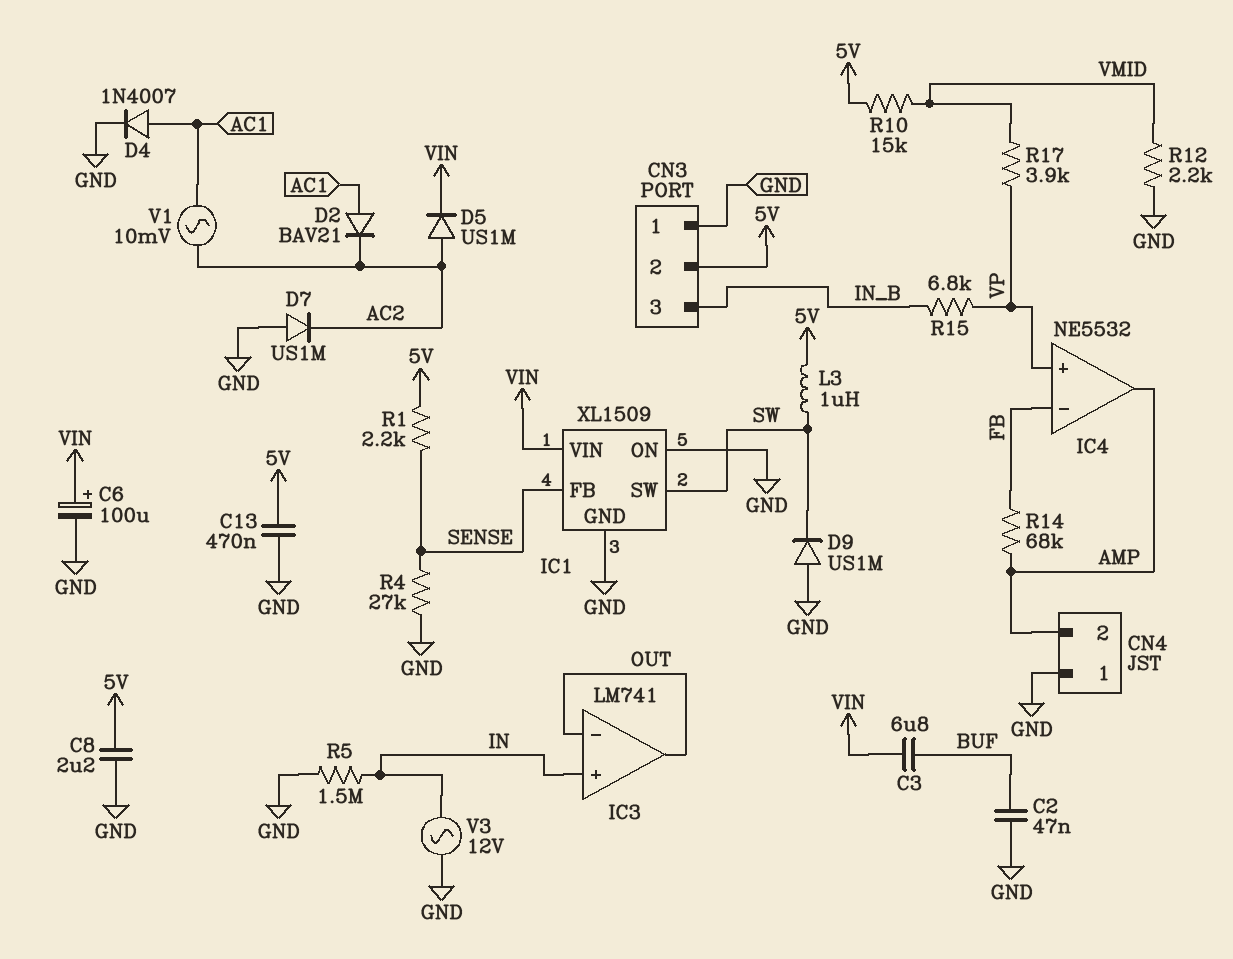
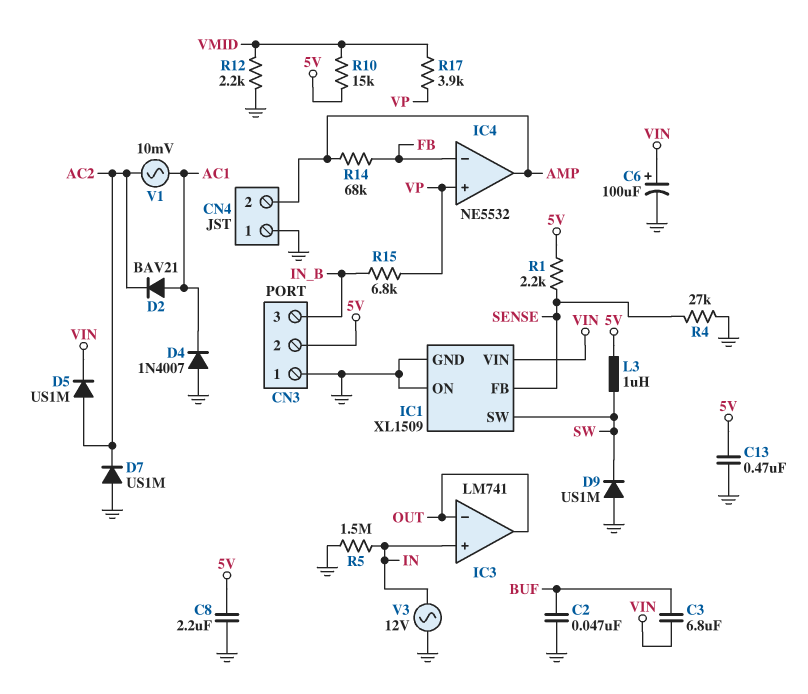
D4: diode 1N4007 (A AC1, K GND) -> diode 1N4007 (A GND, K AC1)

